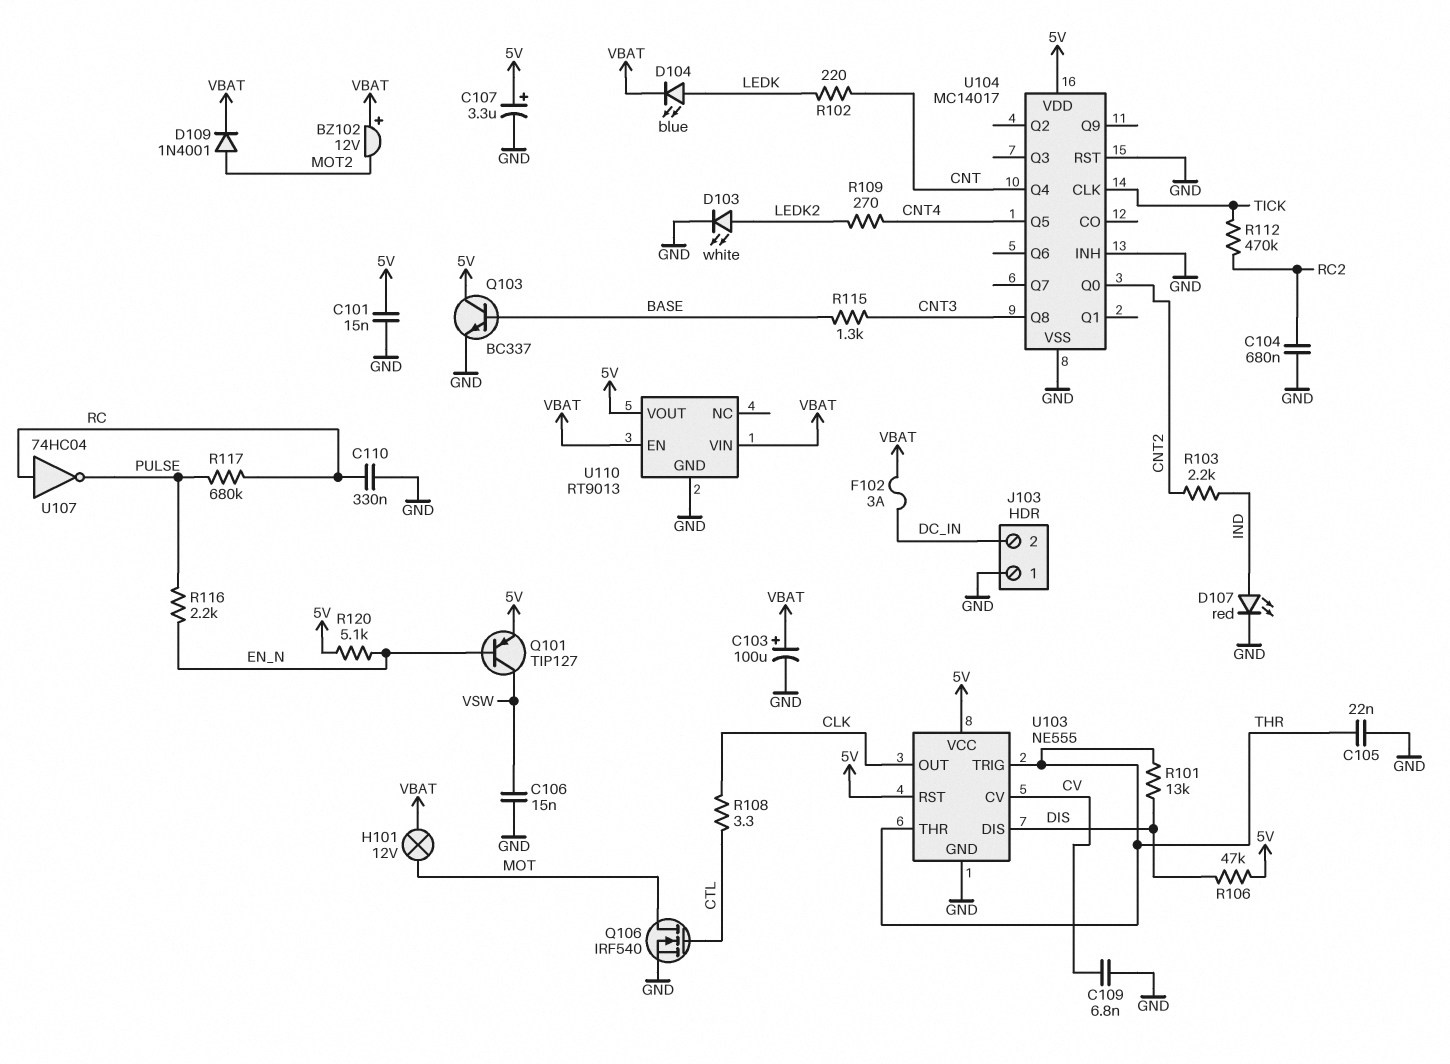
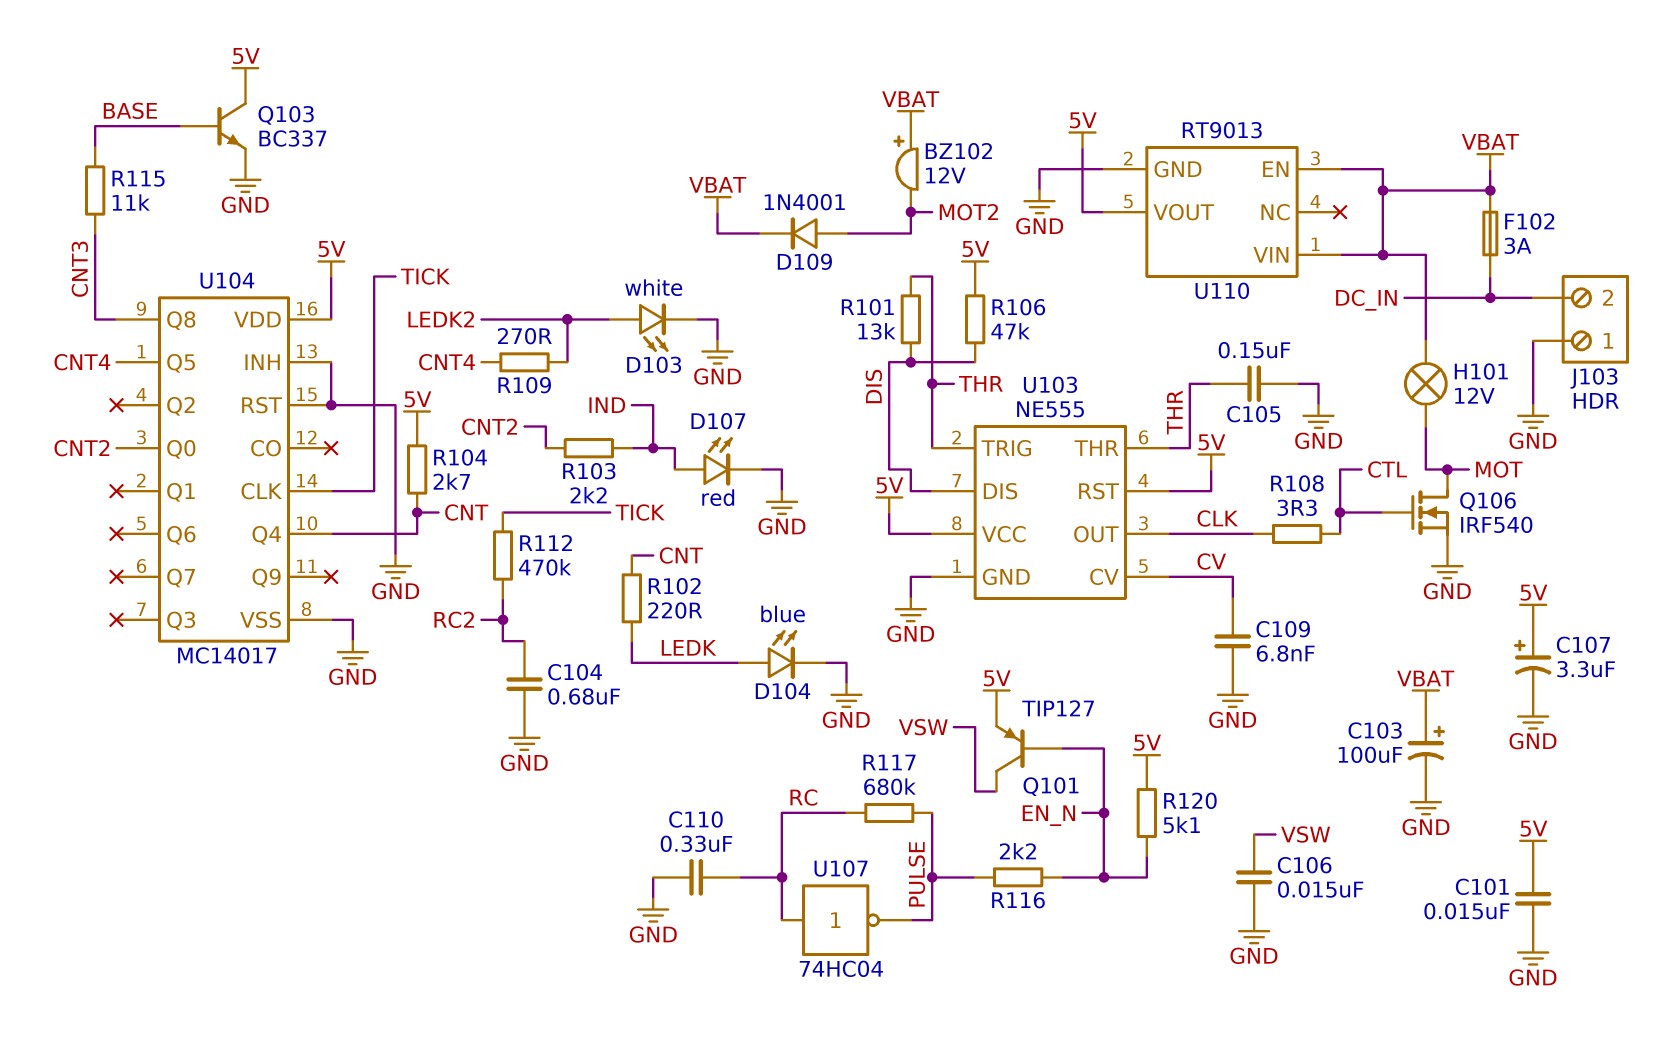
C105: 22nF (GND, THR) -> 150nF (GND, THR)
D104: LED blue (A LEDK, K VBAT) -> LED blue (A LEDK, K GND)
R104: none -> 2.7k (5V, CNT)
R115: 1.3k (BASE, CNT3) -> 11k (BASE, CNT3)

